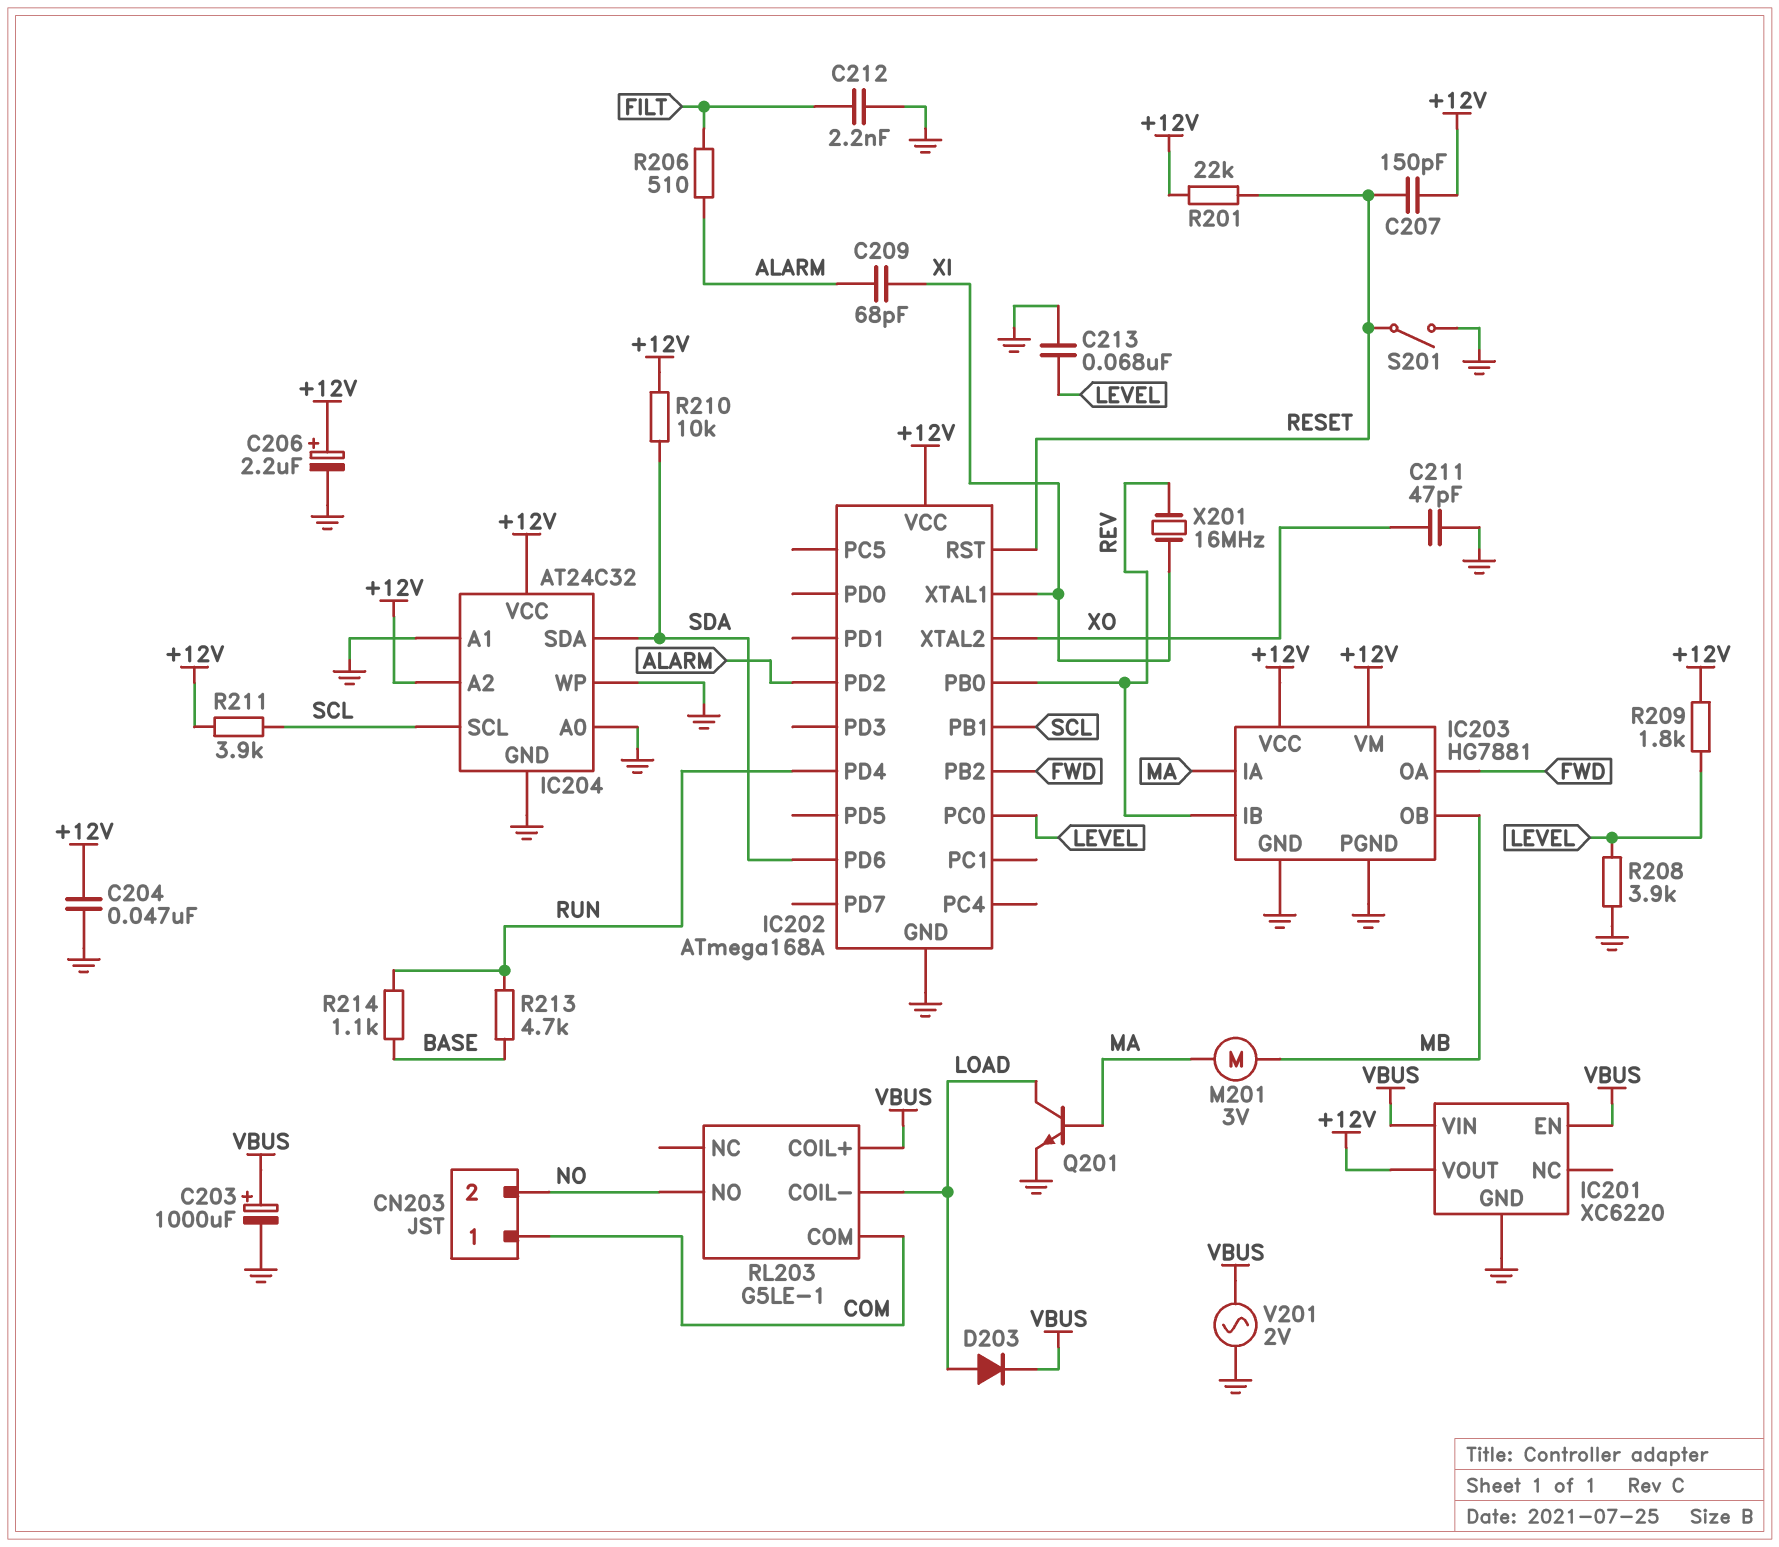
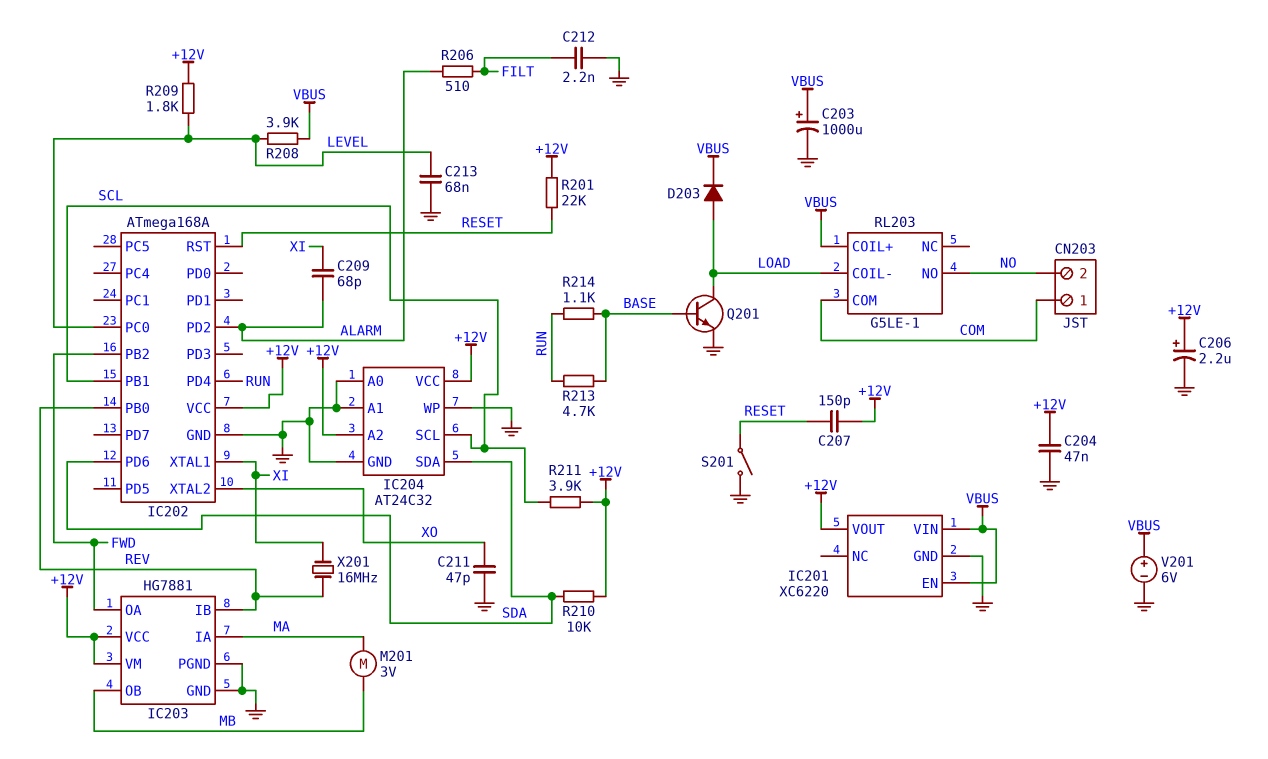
Q201: NPN (B MA, C LOAD, E GND) -> NPN (B BASE, C LOAD, E GND)
R208: 3.9k (GND, LEVEL) -> 3.9k (LEVEL, VBUS)
V201: AC 2V (GND, VBUS) -> 6V (plus VBUS, minus GND)

